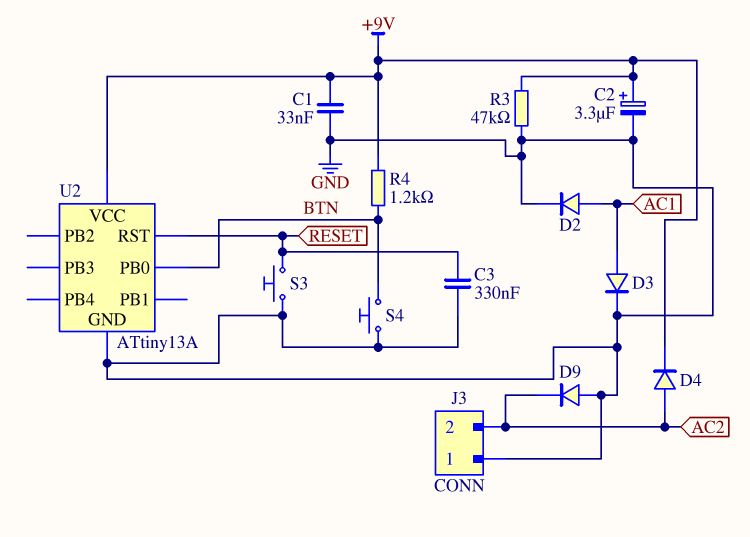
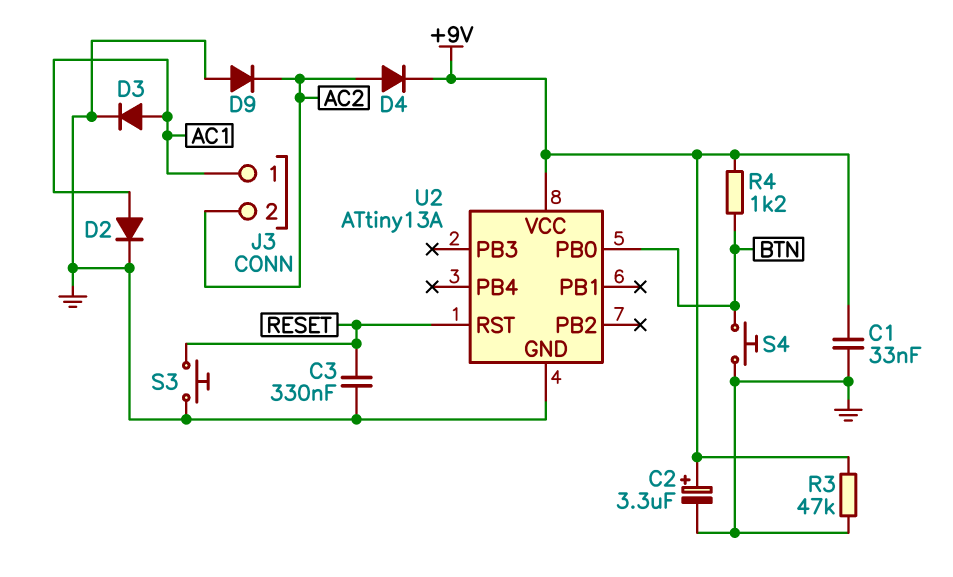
J3 pin 1: GND -> AC1

